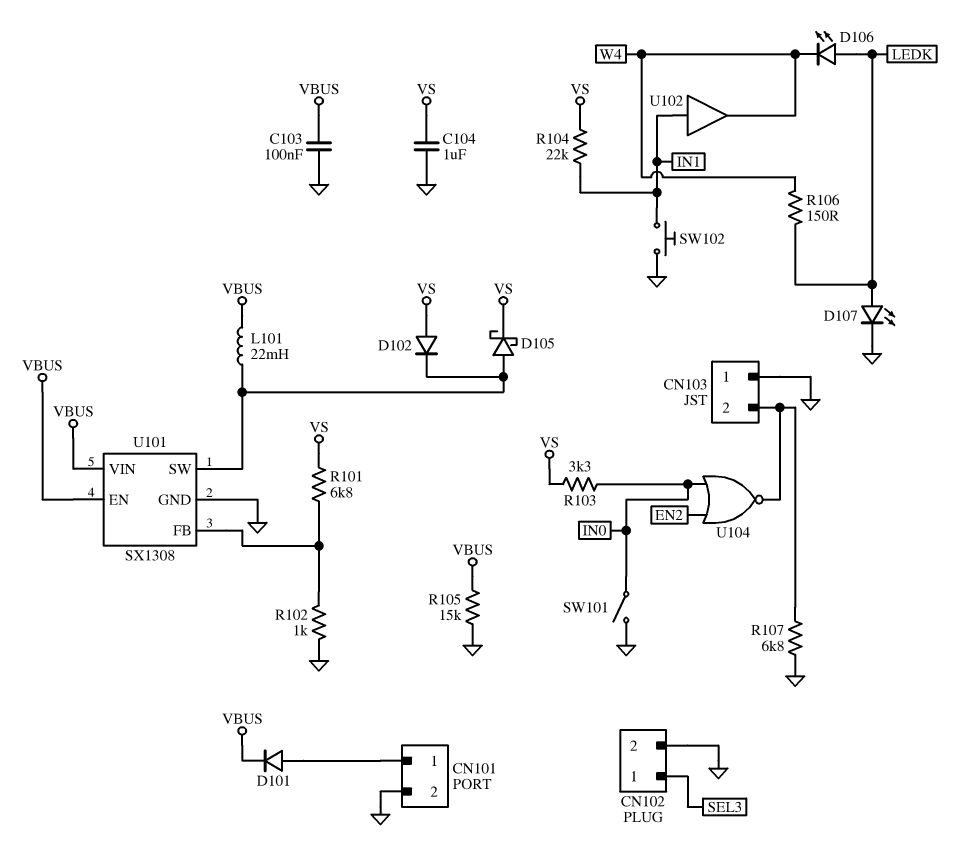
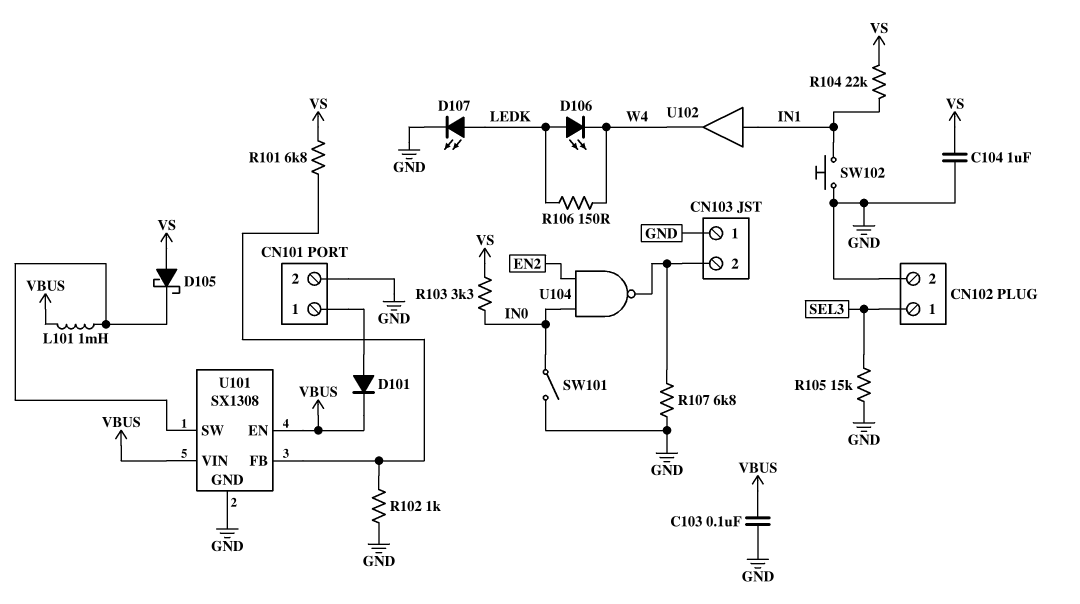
D102: diode (A VS, K U101/SW) -> none
D105: schottky (A U101/SW, K VS) -> schottky (A VS, K U101/SW)
L101: 22mH (U101/SW, VBUS) -> 1mH (U101/SW, VBUS)
R105: 15k (GND, VBUS) -> 15k (GND, SEL3)
U104: NOR (in EN2, in IN0, out CN103/2) -> NAND (in EN2, in IN0, out CN103/2)

